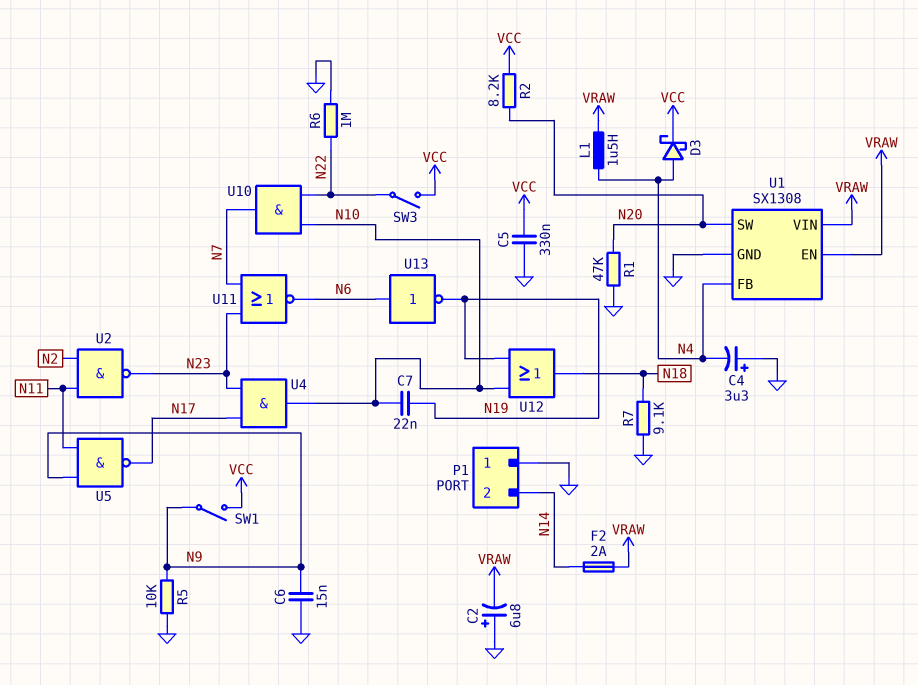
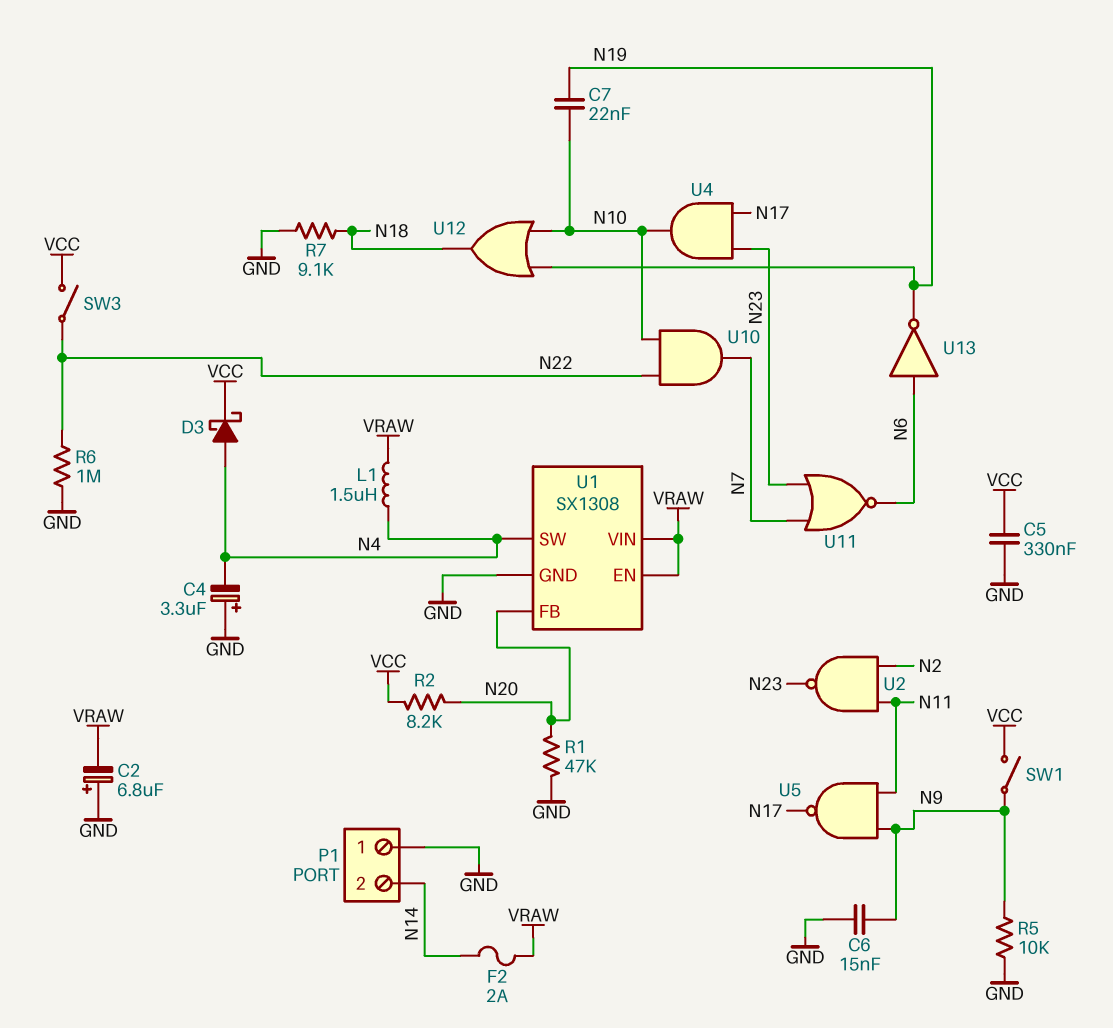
U1 pin FB: N4 -> N20
U1 pin SW: N20 -> N4

